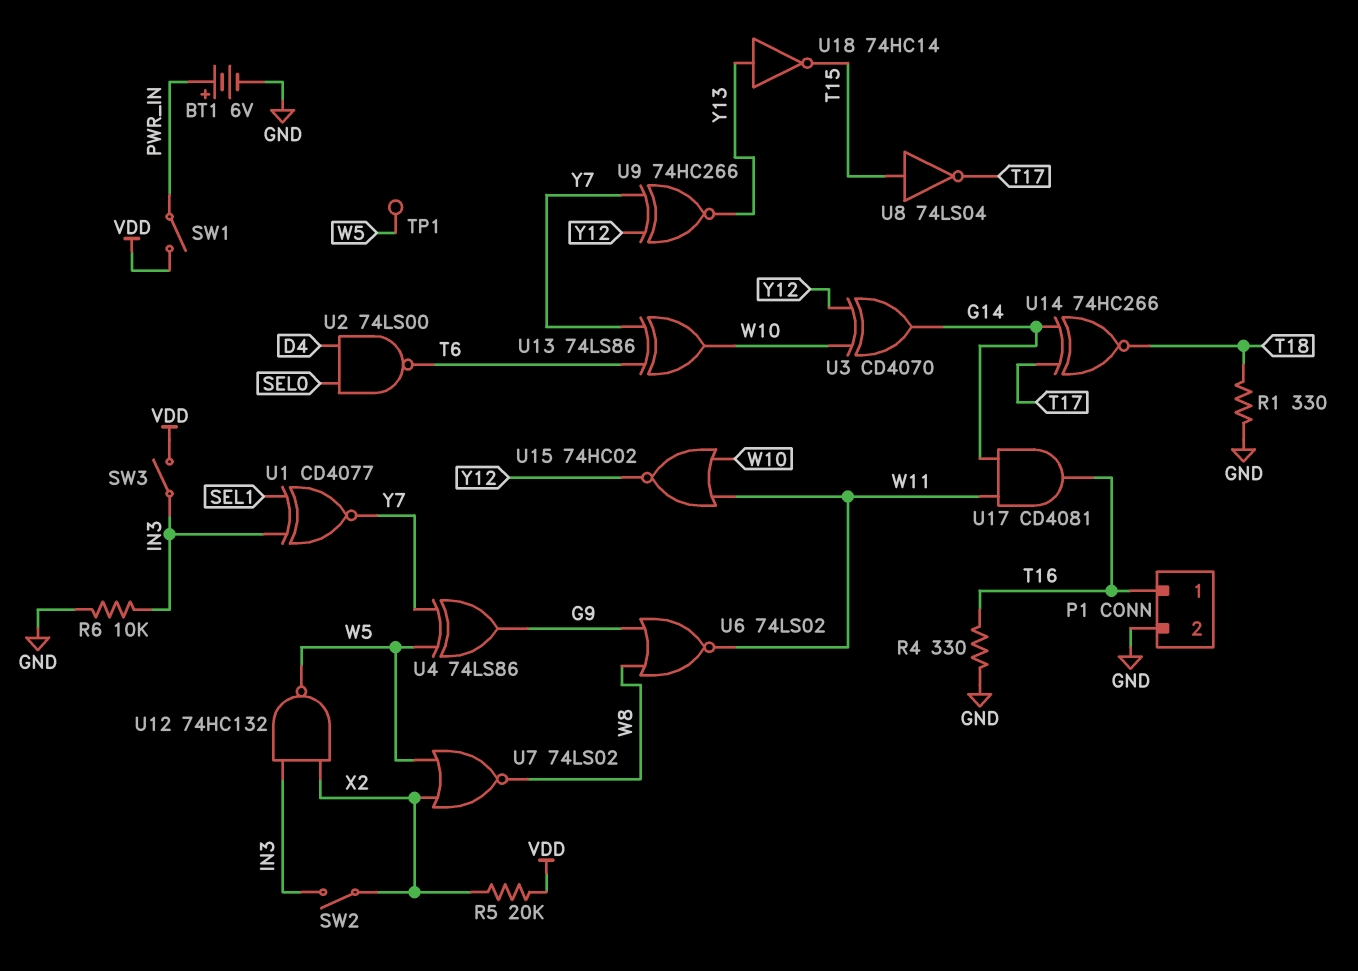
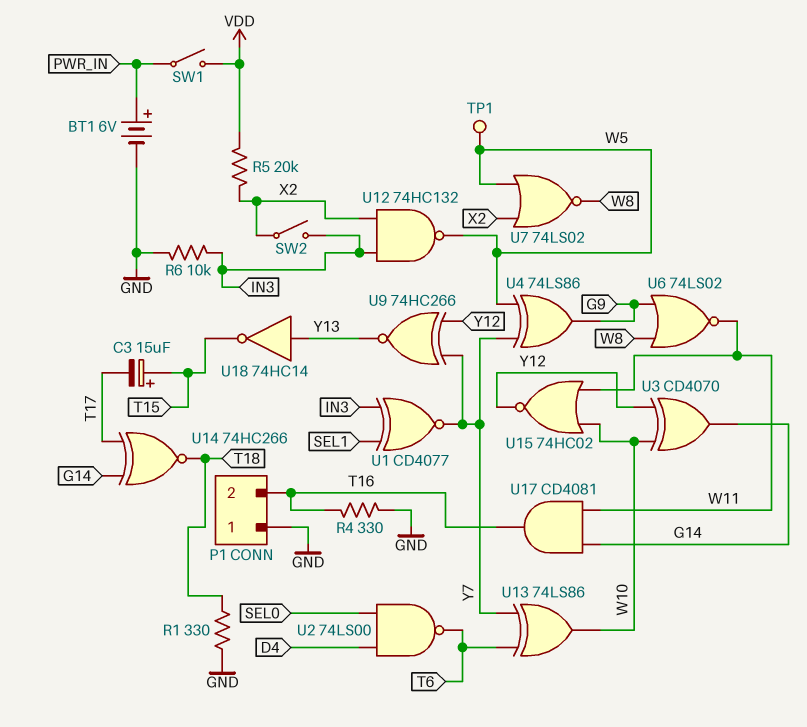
C3: none -> 15uF (plus T15, minus T17)
P1 pin 1: T16 -> GND
P1 pin 2: GND -> T16
SW3: switch (IN3, VDD) -> none
U8: NOT 74LS04 (in T15, out T17) -> none

